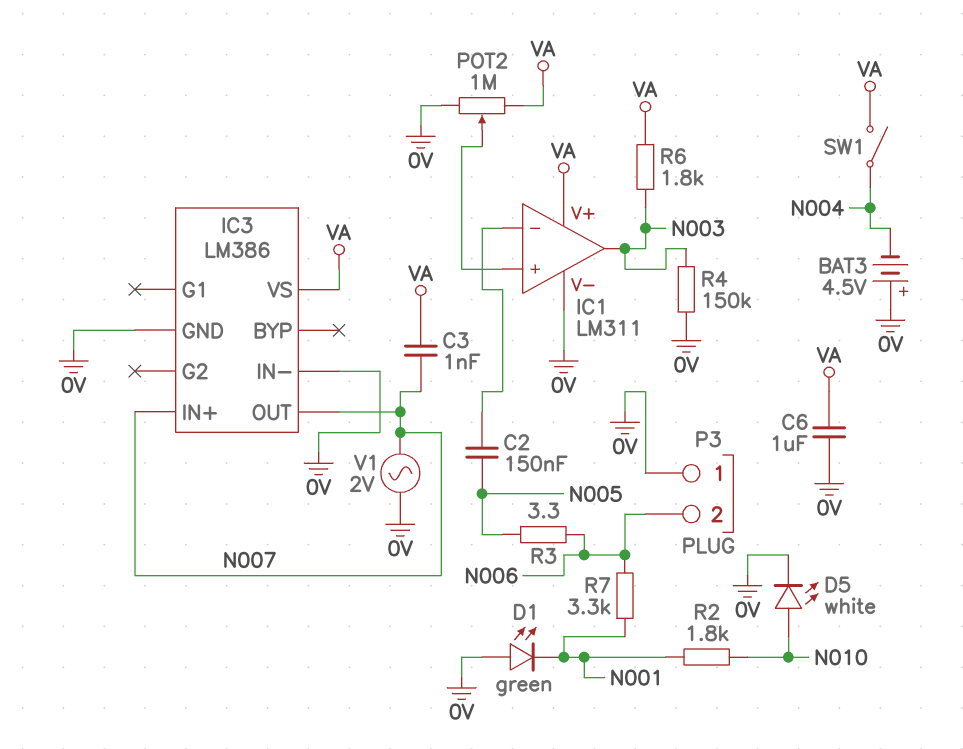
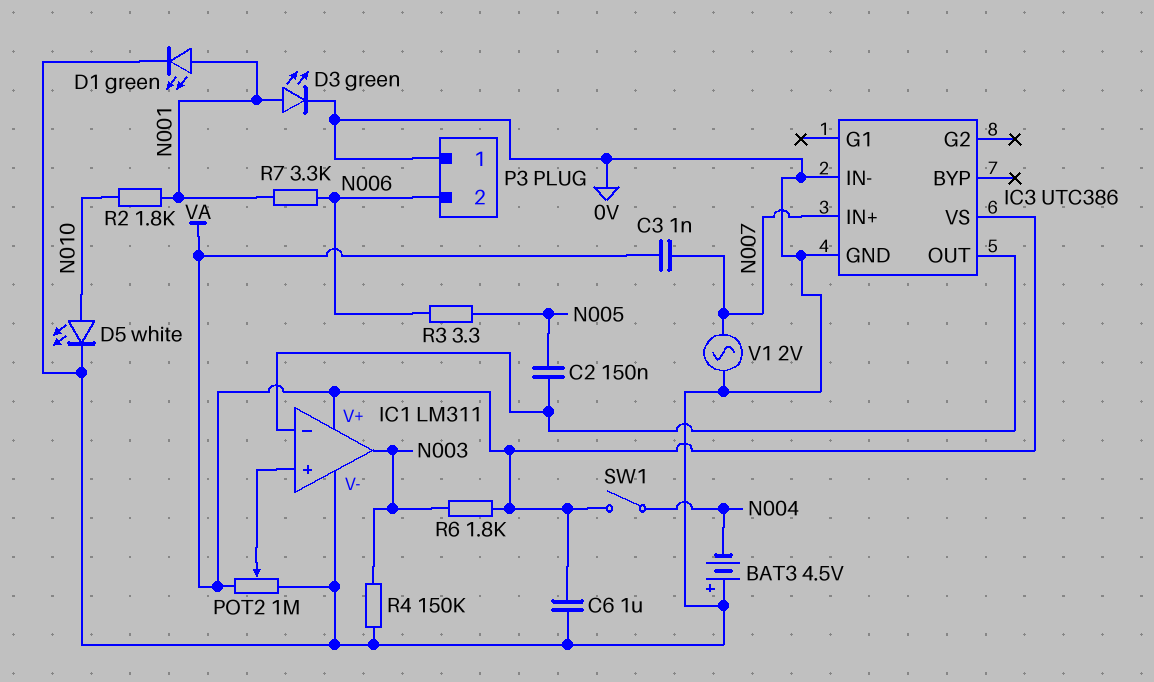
D1: LED green (A 0V, K N001) -> LED green (A N001, K 0V)
D3: none -> LED green (A N001, K 0V)
IC3: LM386 -> UTC386
IC3 pin OUT: N007 -> IC1/in-

